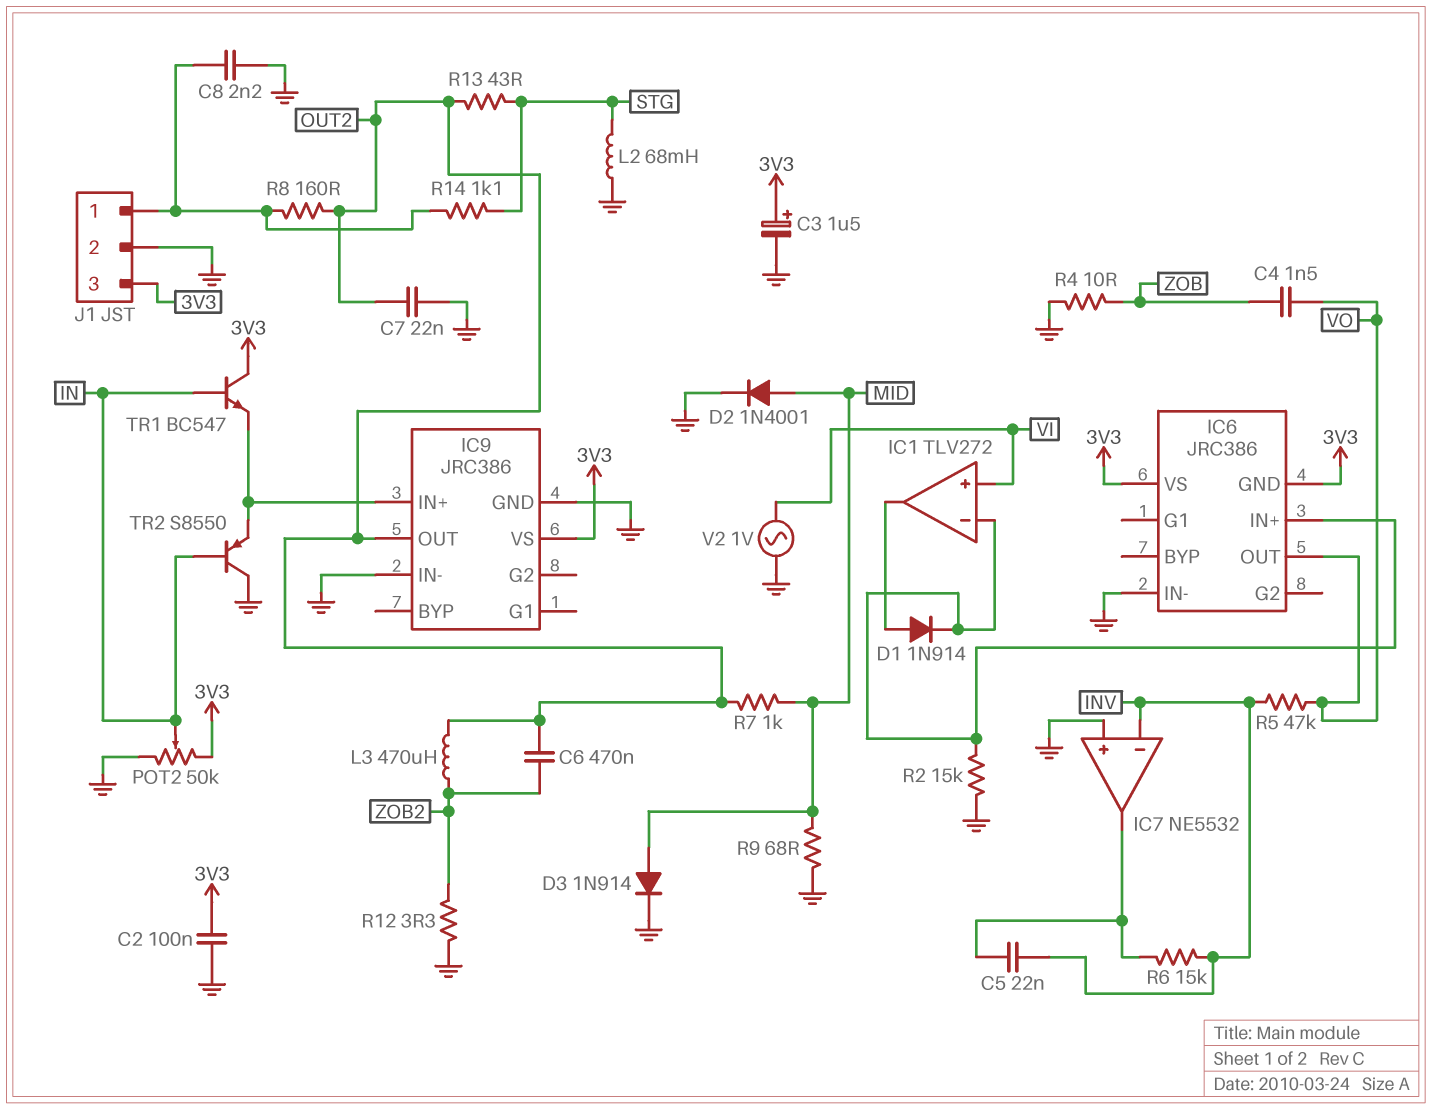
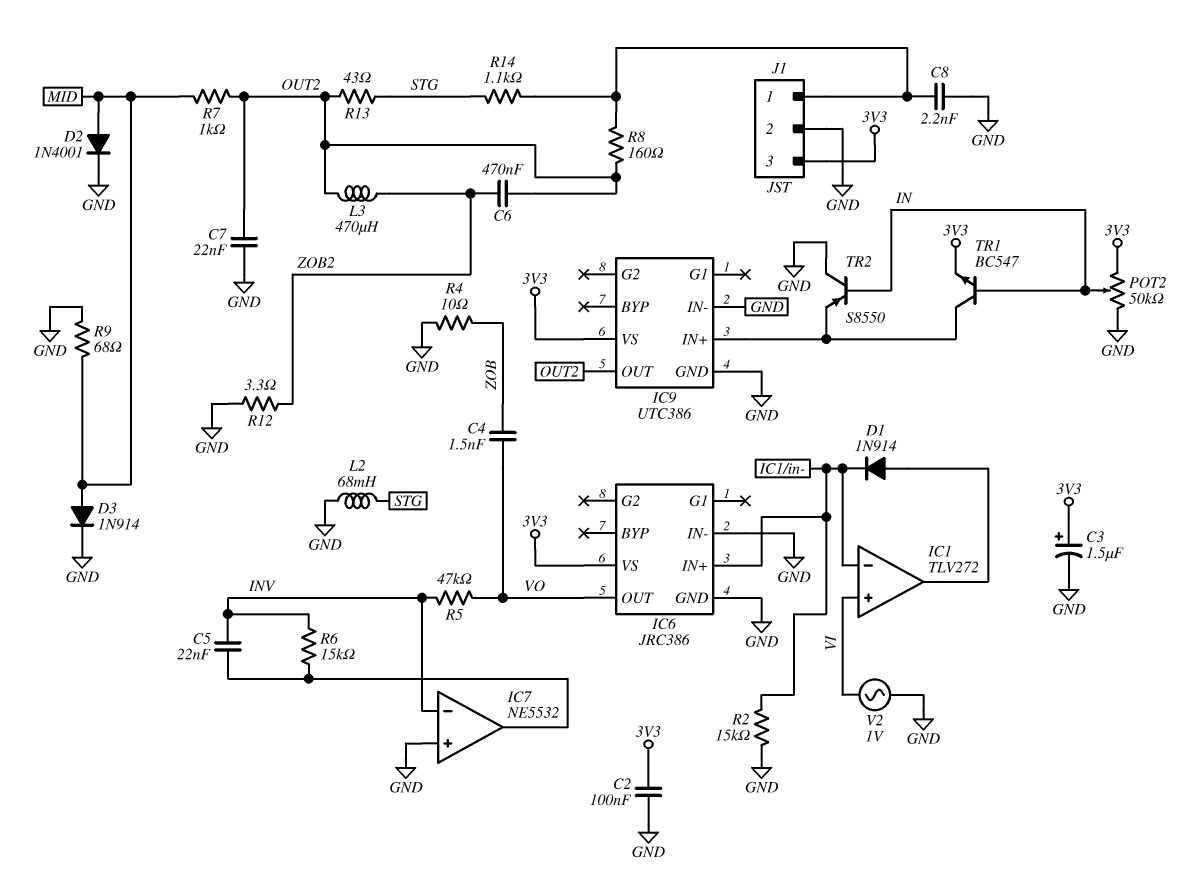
IC6 pin GND: 3V3 -> GND
IC9: JRC386 -> UTC386
TR1: NPN BC547 (B IN, C 3V3, E IC9/IN+) -> NPN BC547 (B IN, C IC9/IN+, E 3V3)

